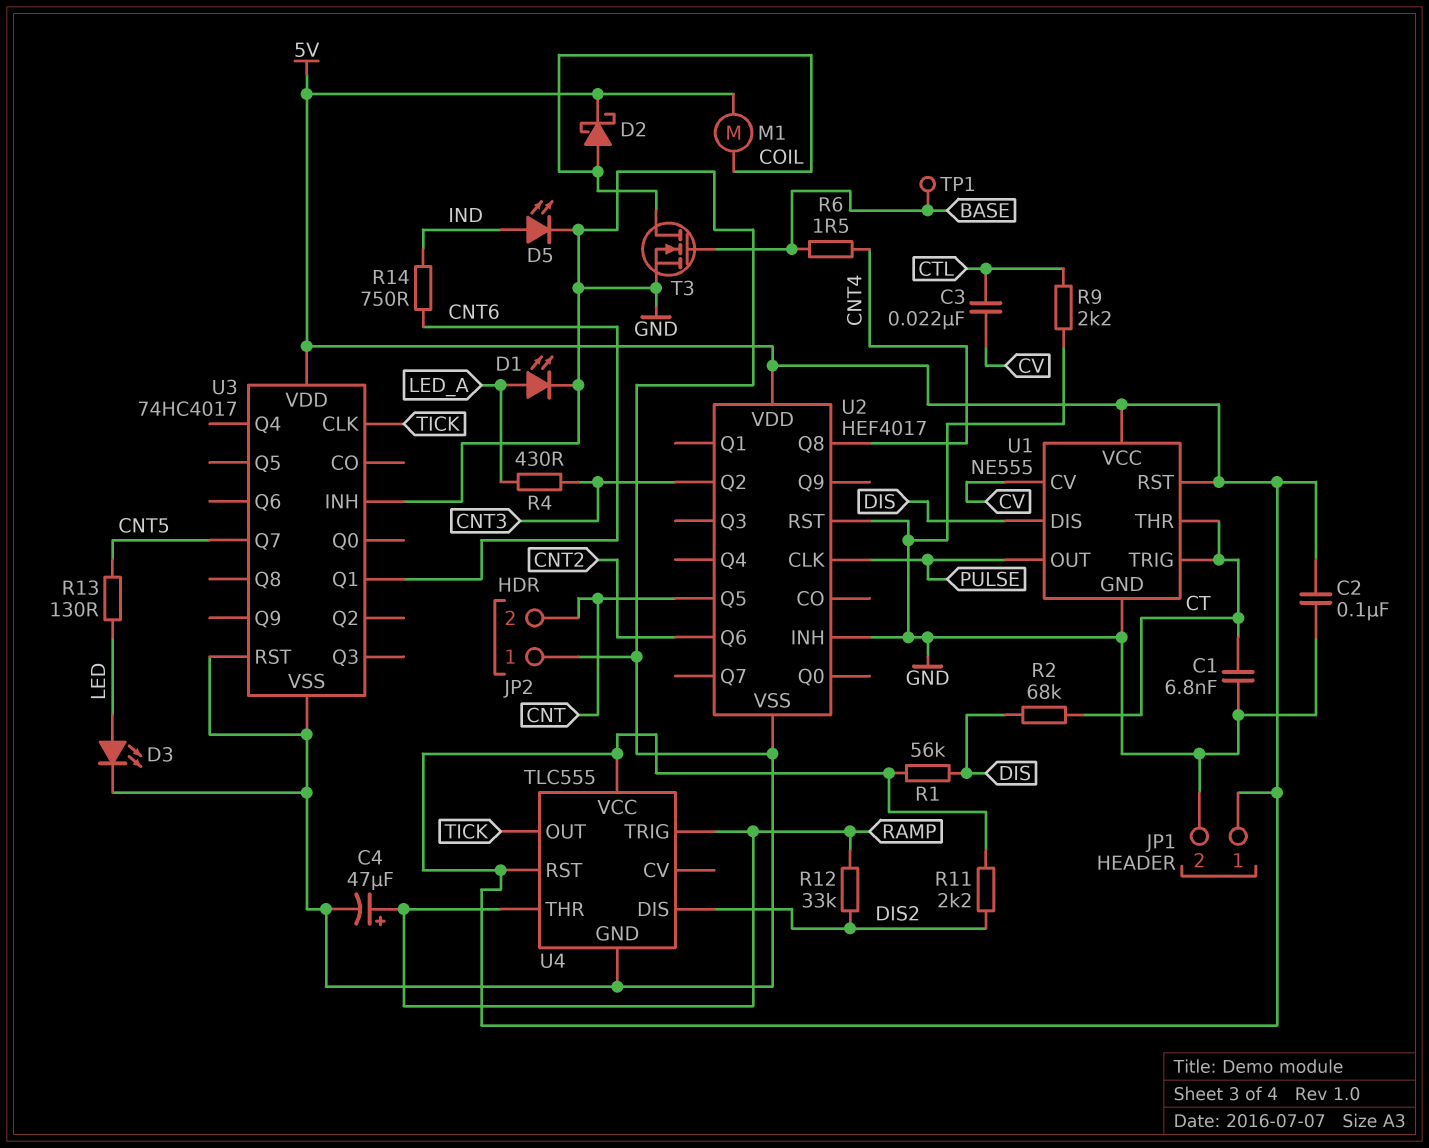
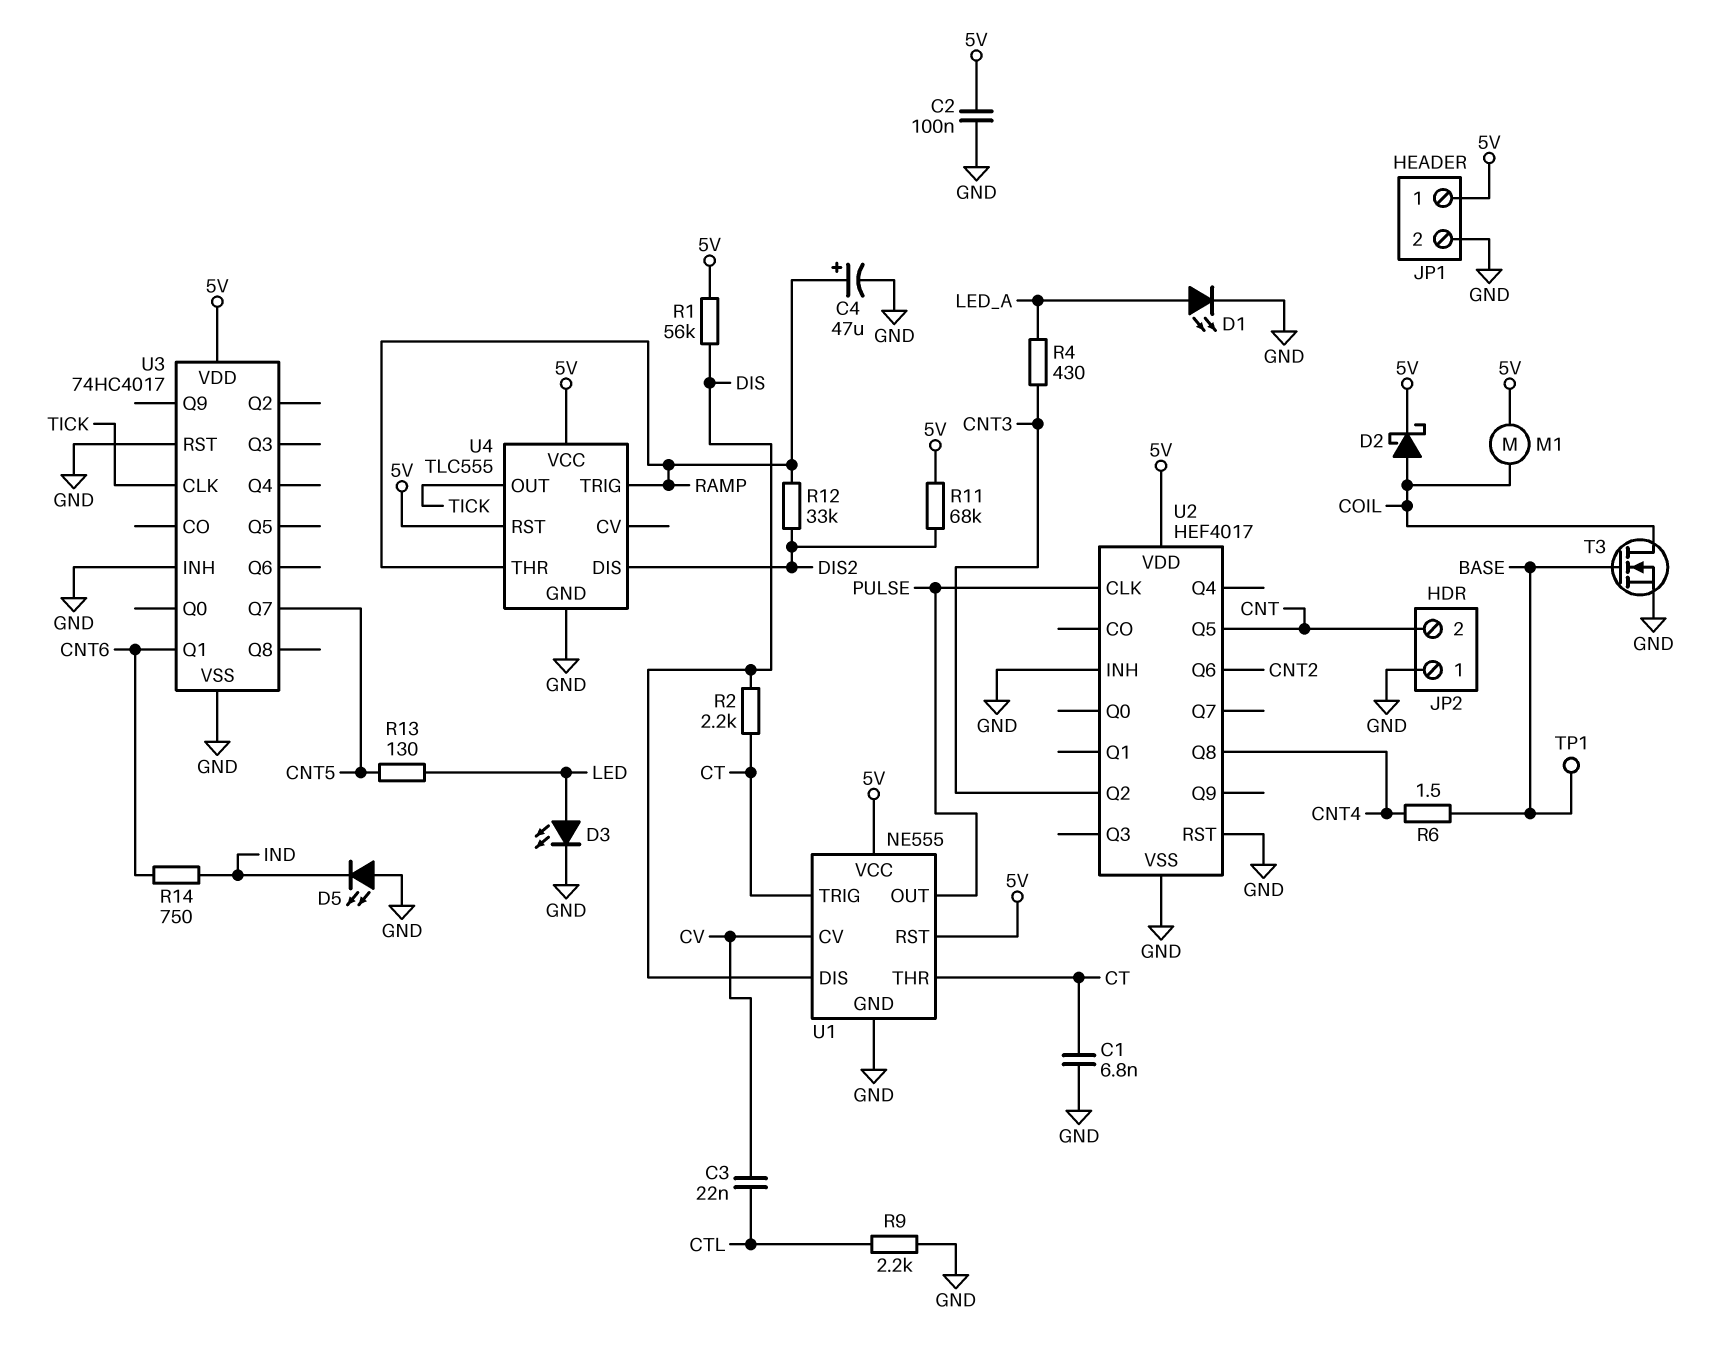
D5: LED (A IND, K GND) -> LED (A GND, K IND)
R2: 68k (CT, DIS) -> 2.2k (CT, DIS)
R11: 2.2k (5V, DIS2) -> 68k (5V, DIS2)

